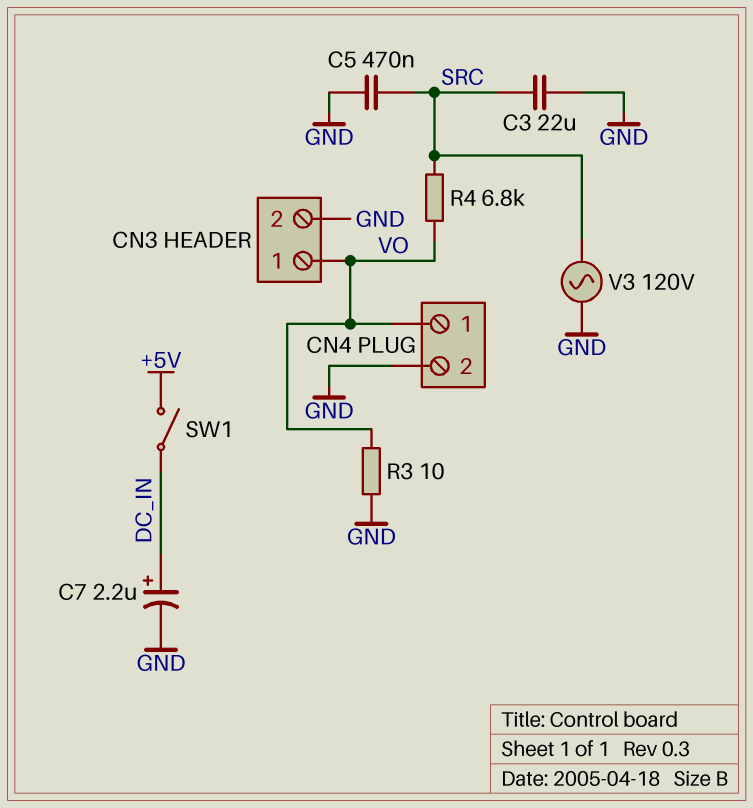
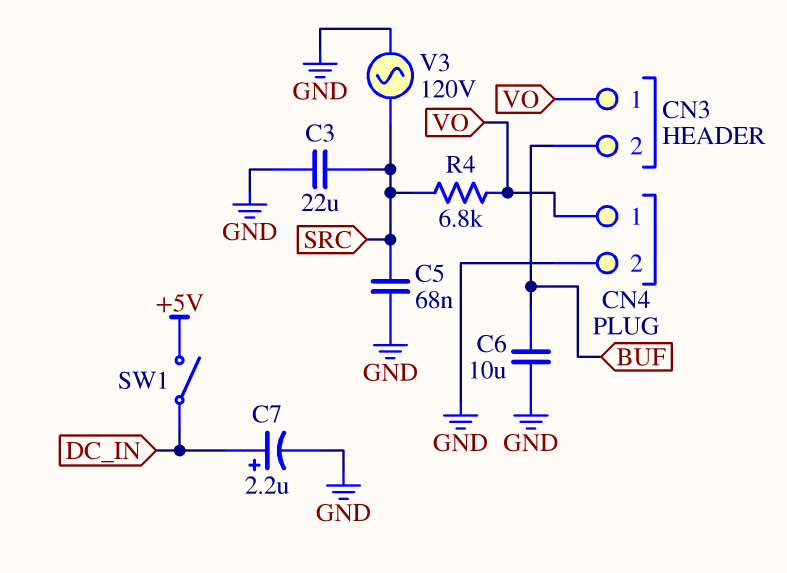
C5: 470nF (GND, SRC) -> 68nF (GND, SRC)
C6: none -> 10uF (BUF, GND)
CN3 pin 2: GND -> BUF
R3: 10 (GND, VO) -> none

